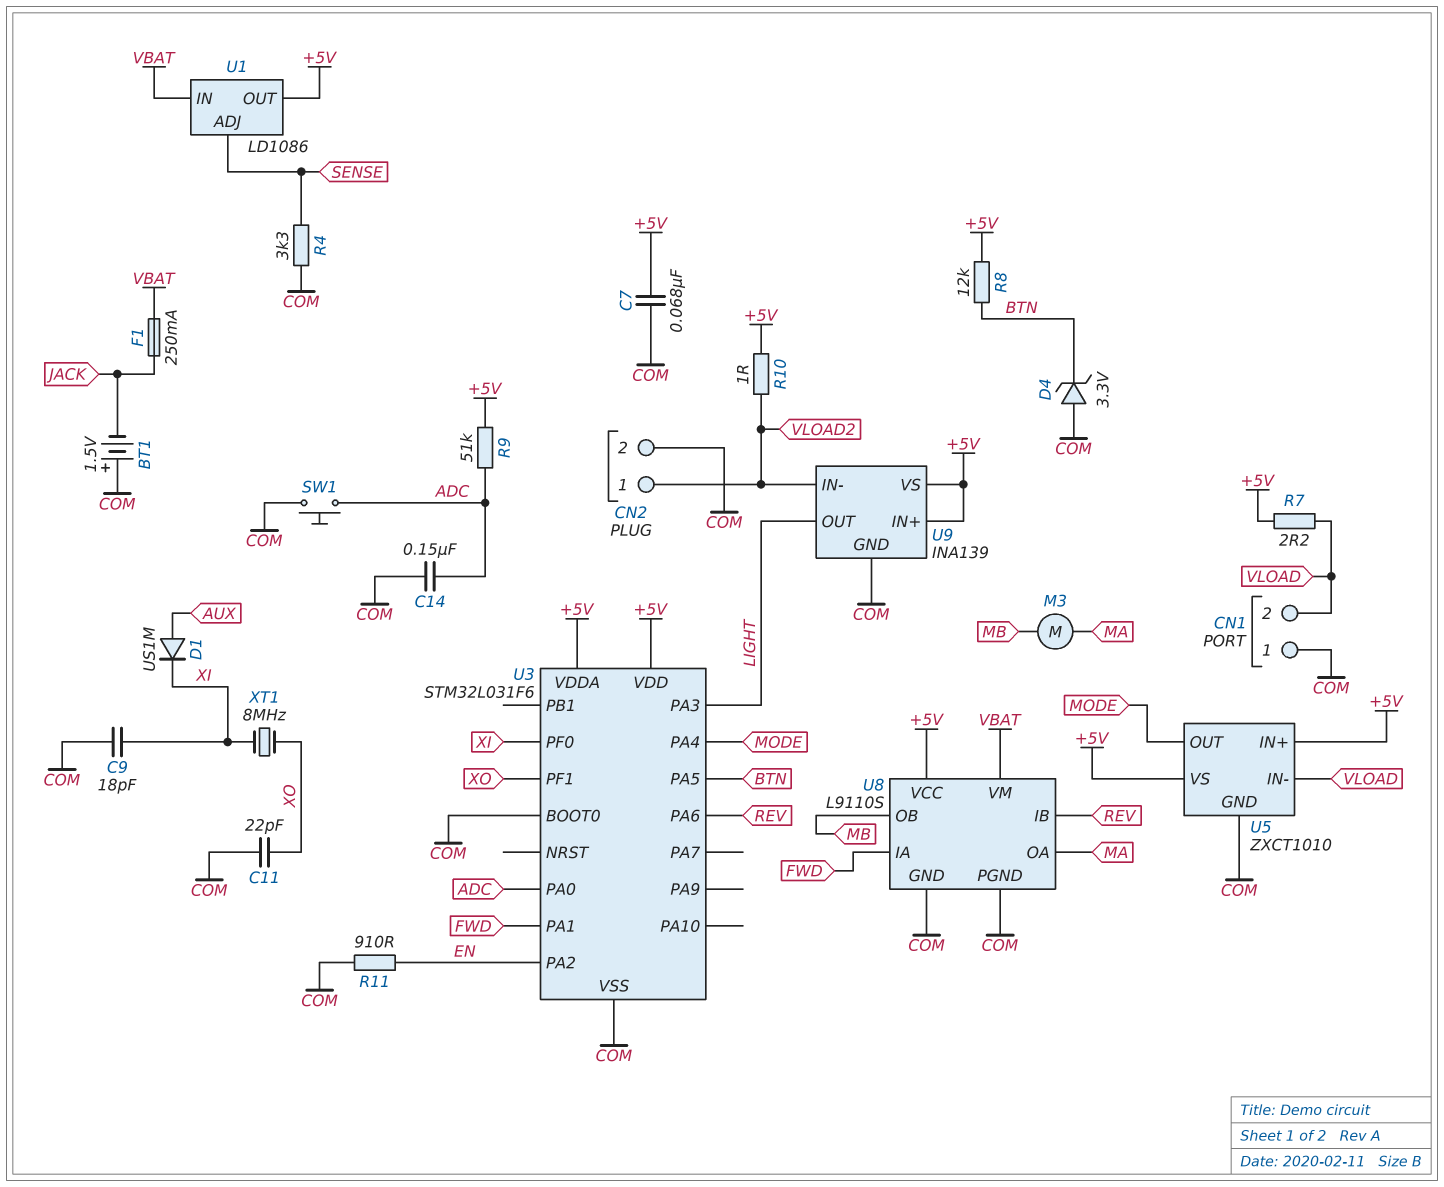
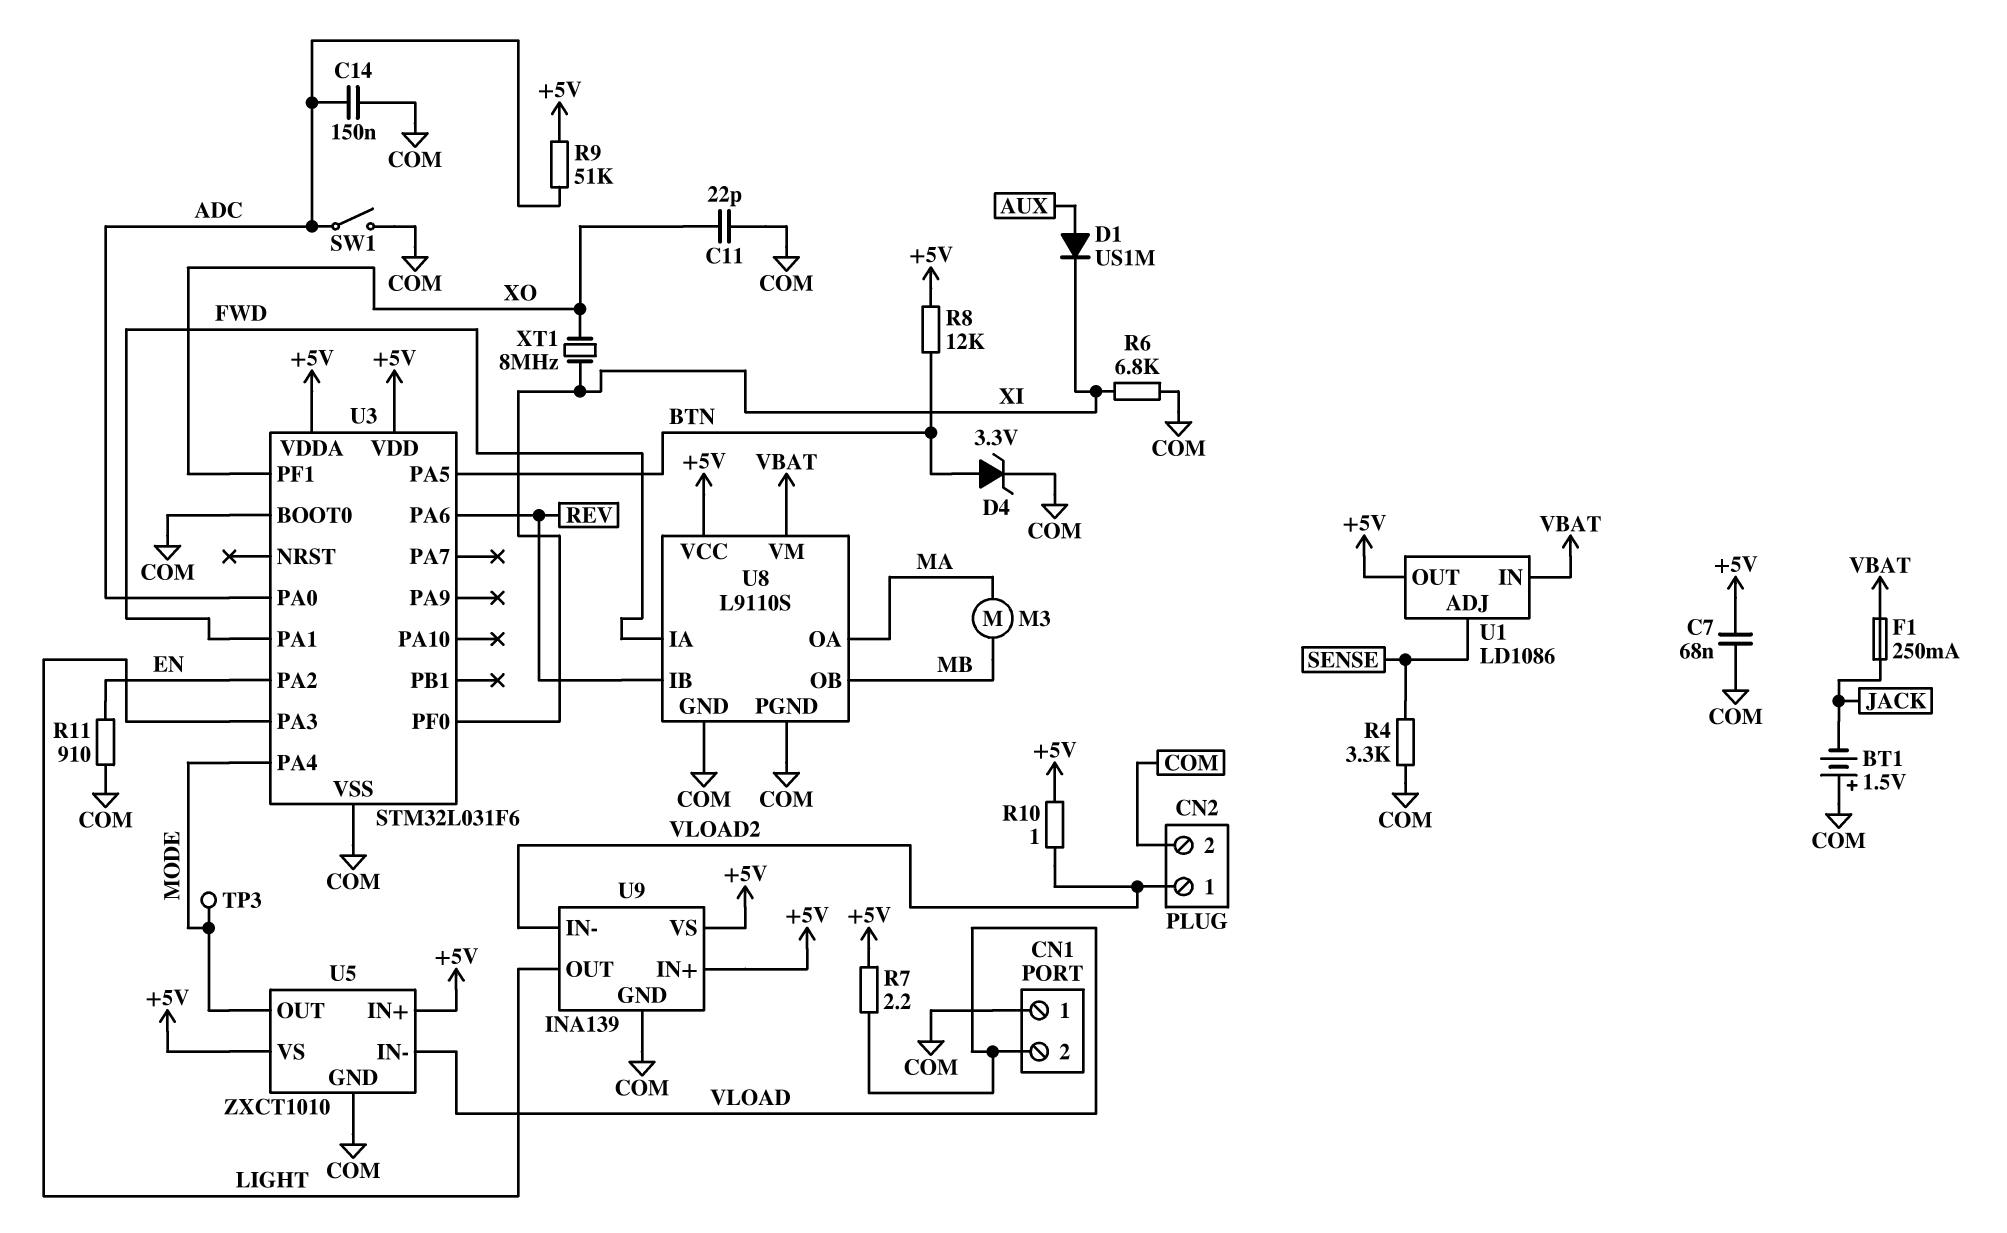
C9: 18pF (COM, XI) -> none
D4: zener 3.3V (A COM, K BTN) -> zener 3.3V (A BTN, K COM)
R6: none -> 6.8k (COM, XI)
SW1: button (ADC, COM) -> switch (ADC, COM)
TP3: none -> test point (MODE)

